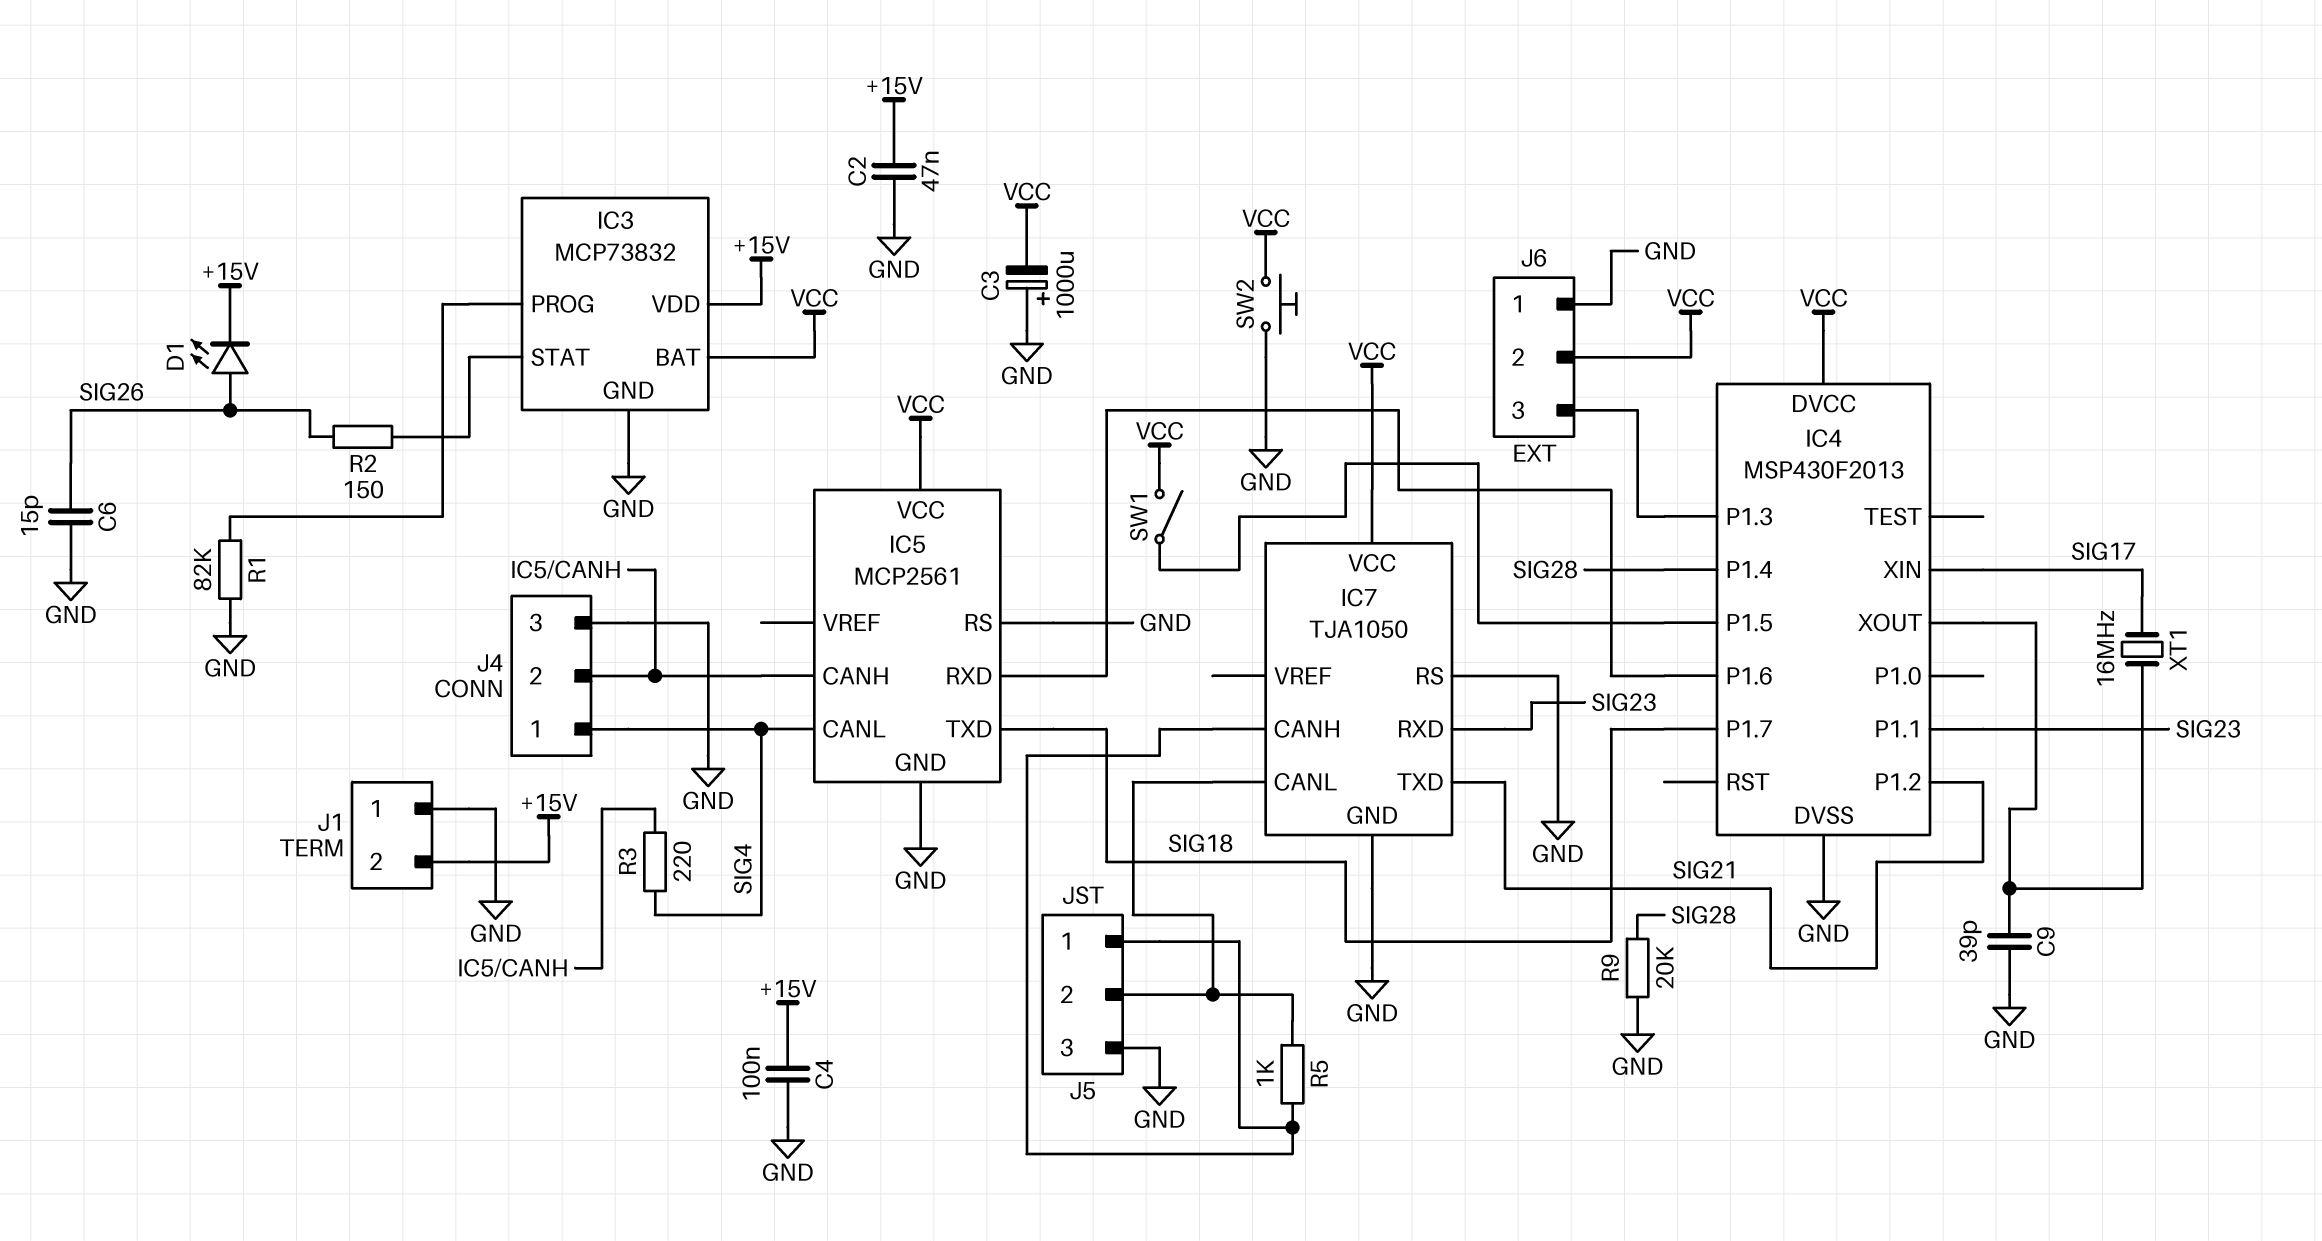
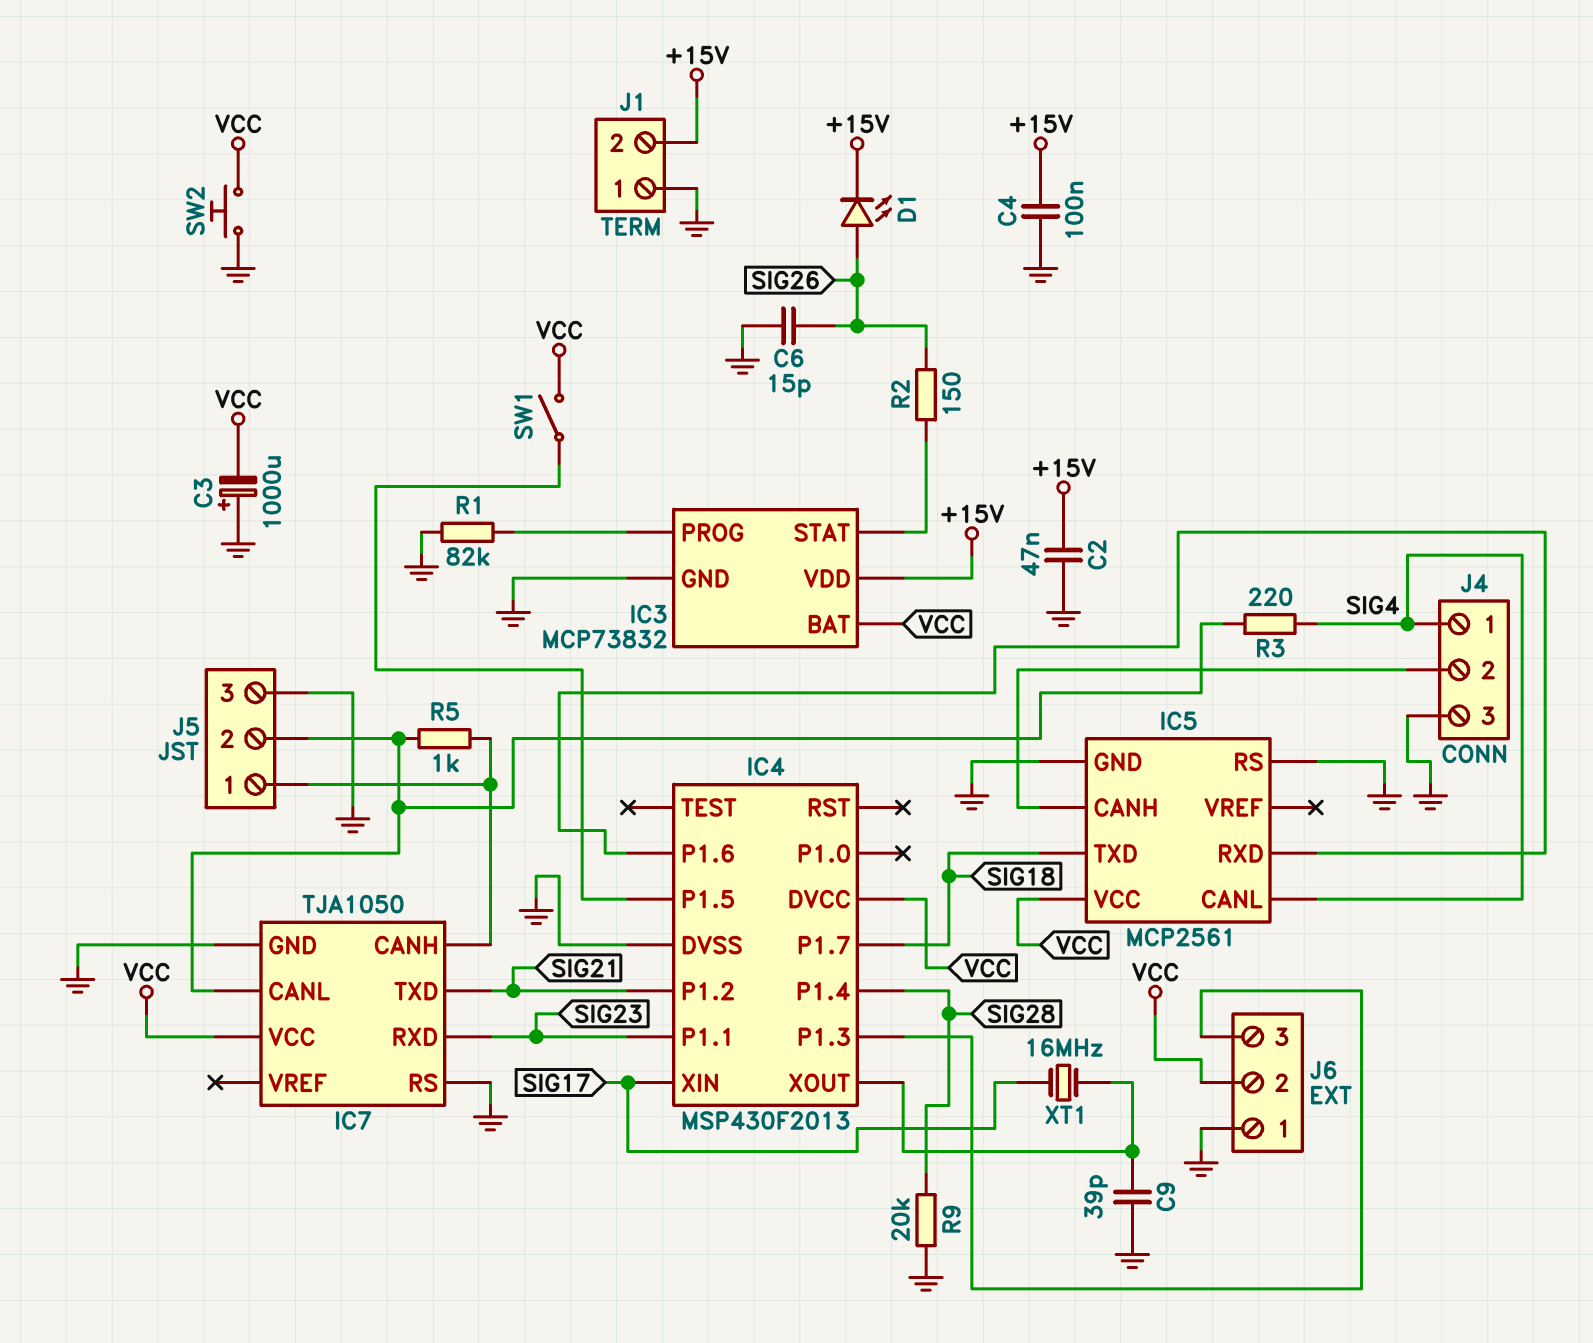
R3: 220 (IC5/CANH, SIG4) -> 220 (IC7/CANL, SIG4)

